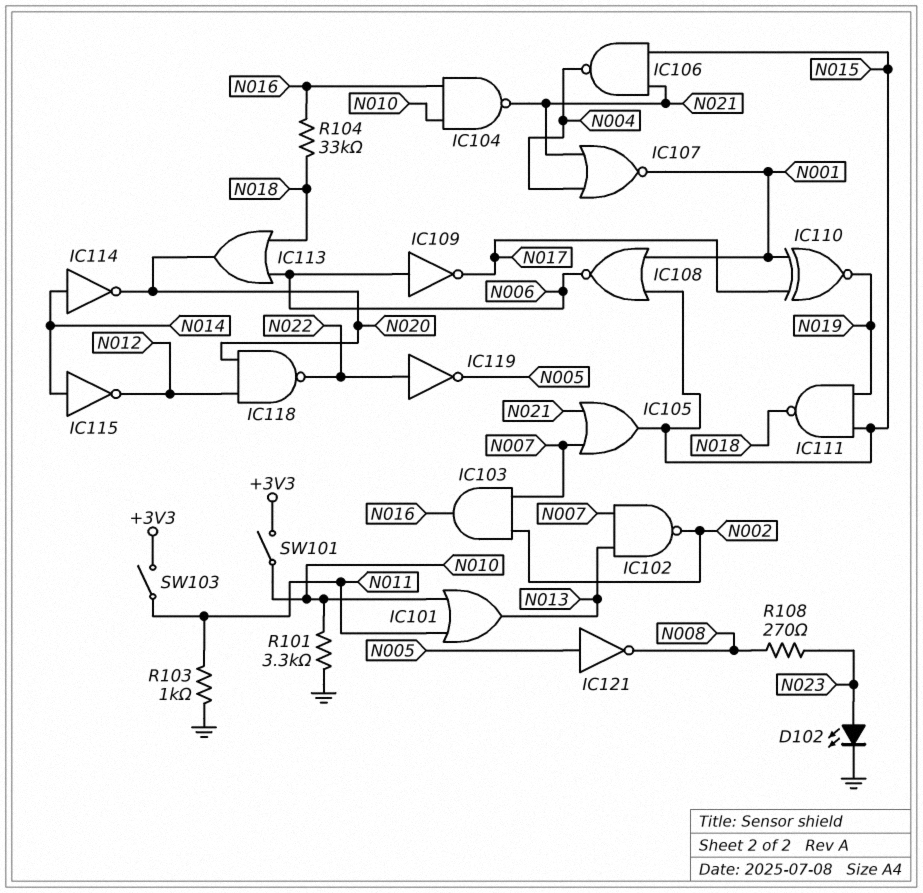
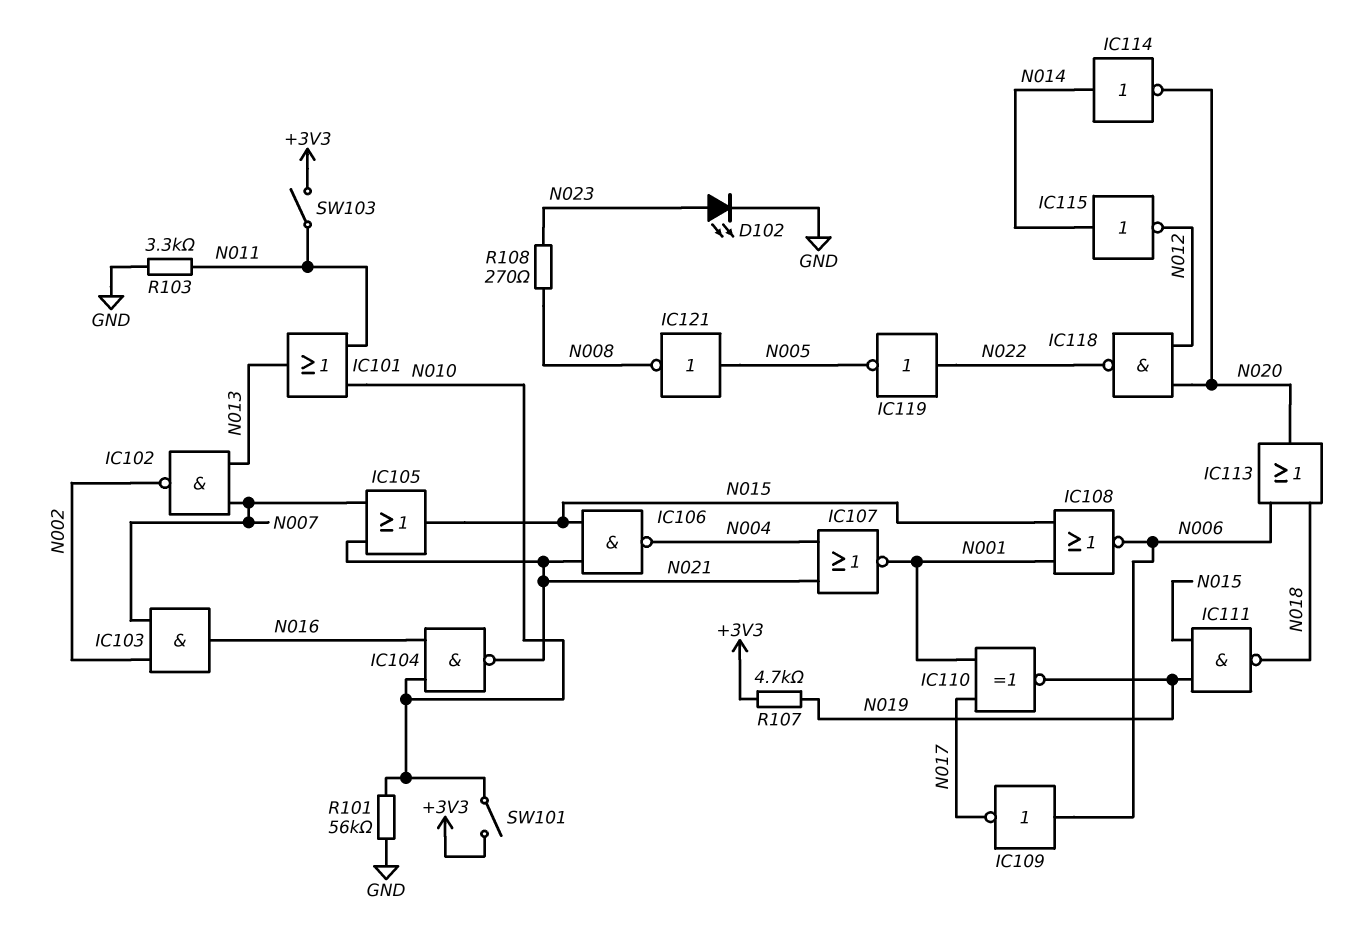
R101: 3.3k (GND, N010) -> 56k (GND, N010)
R103: 1k (GND, N011) -> 3.3k (GND, N011)
R104: 33k (N016, N018) -> none
R107: none -> 4.7k (+3V3, N019)

